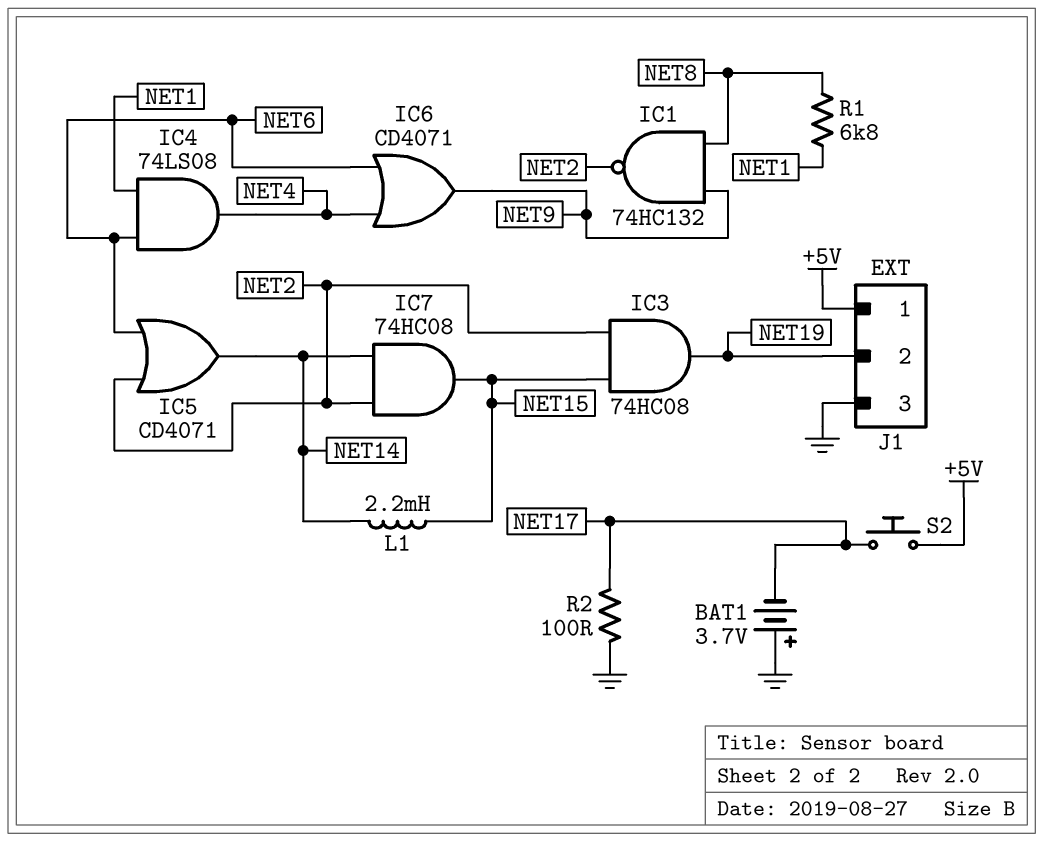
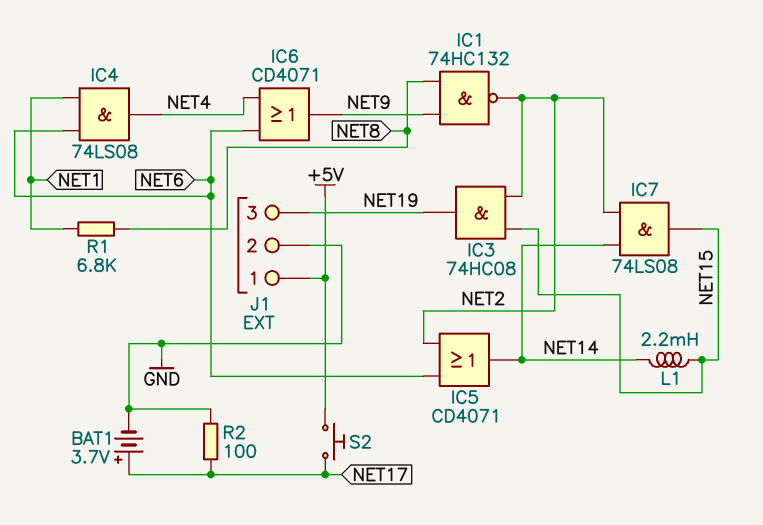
BAT1: 3.7V (plus GND, minus NET17) -> 3.7V (plus NET17, minus GND)
IC7: AND 74HC08 (in NET2, in NET14, out NET15) -> AND 74LS08 (in NET2, in NET14, out NET15)
J1 pin 2: NET19 -> GND
J1 pin 3: GND -> NET19

